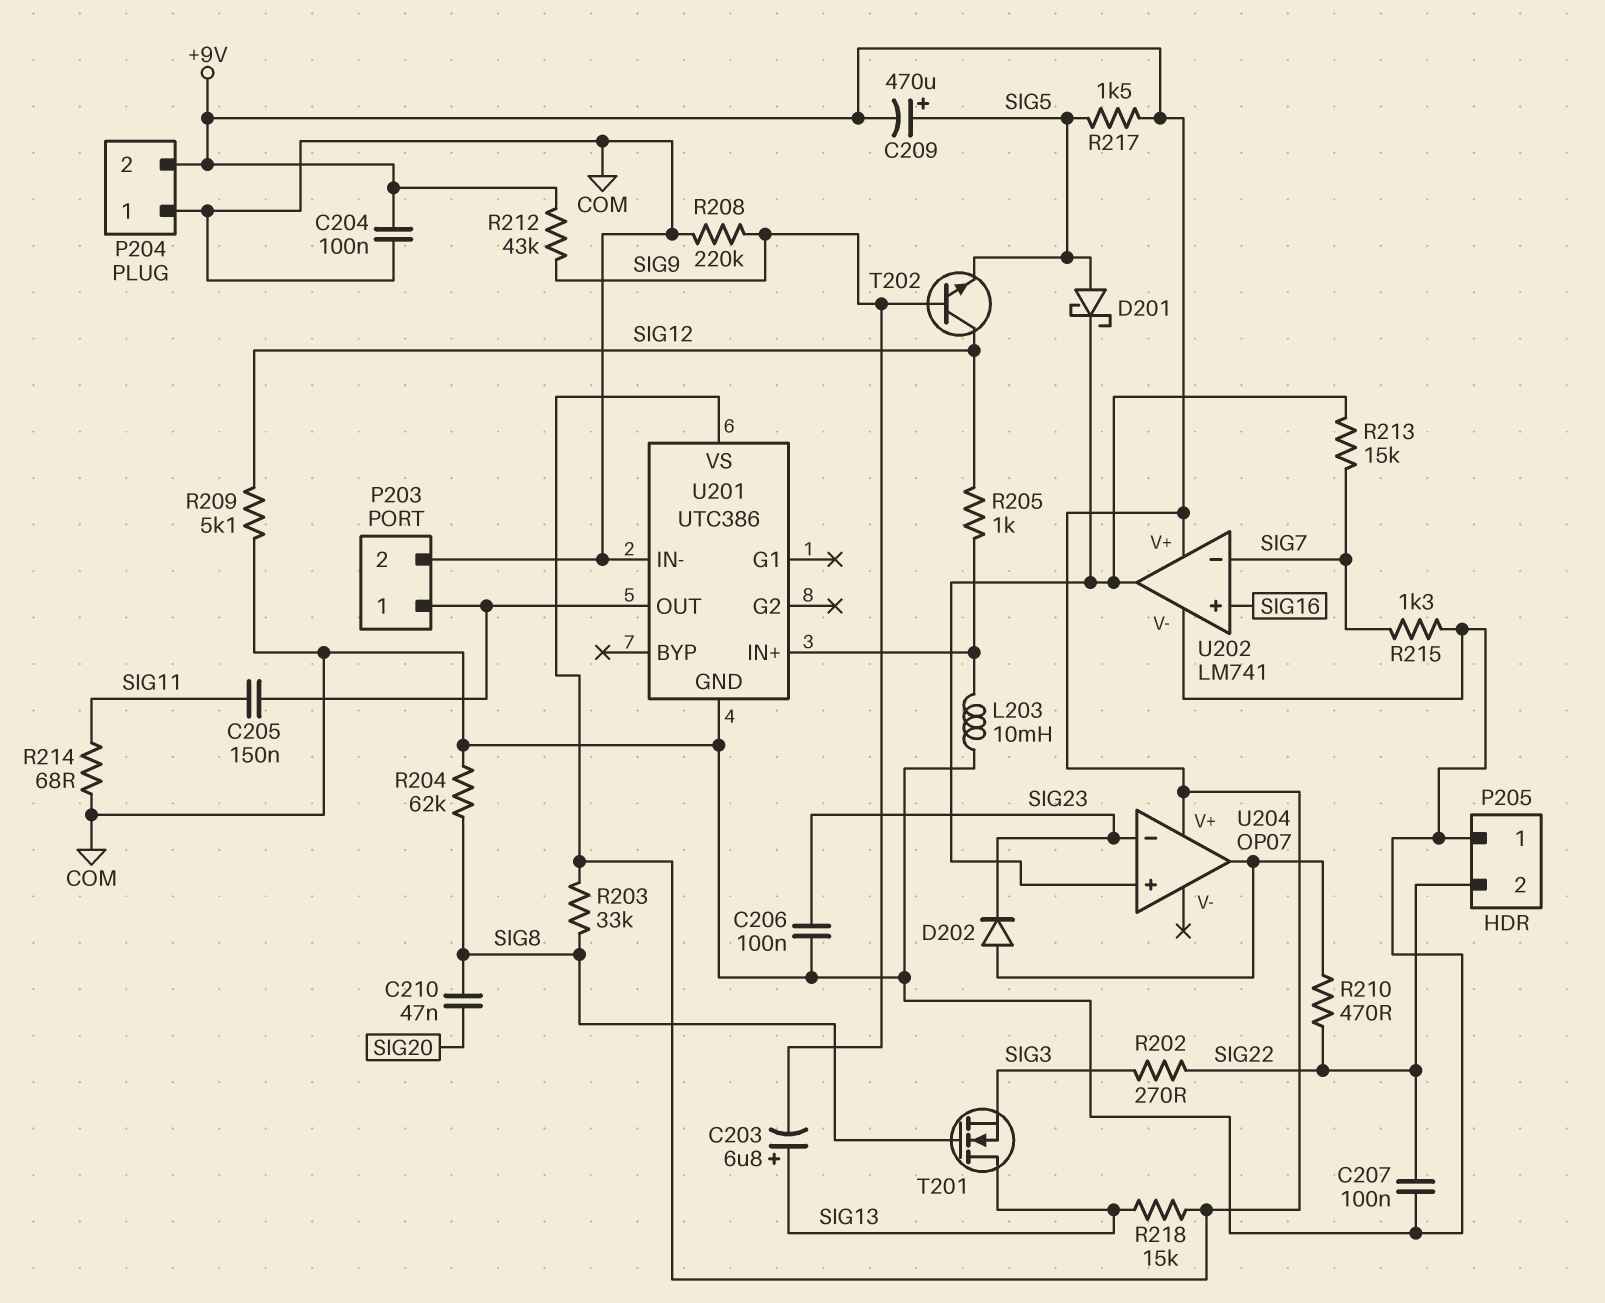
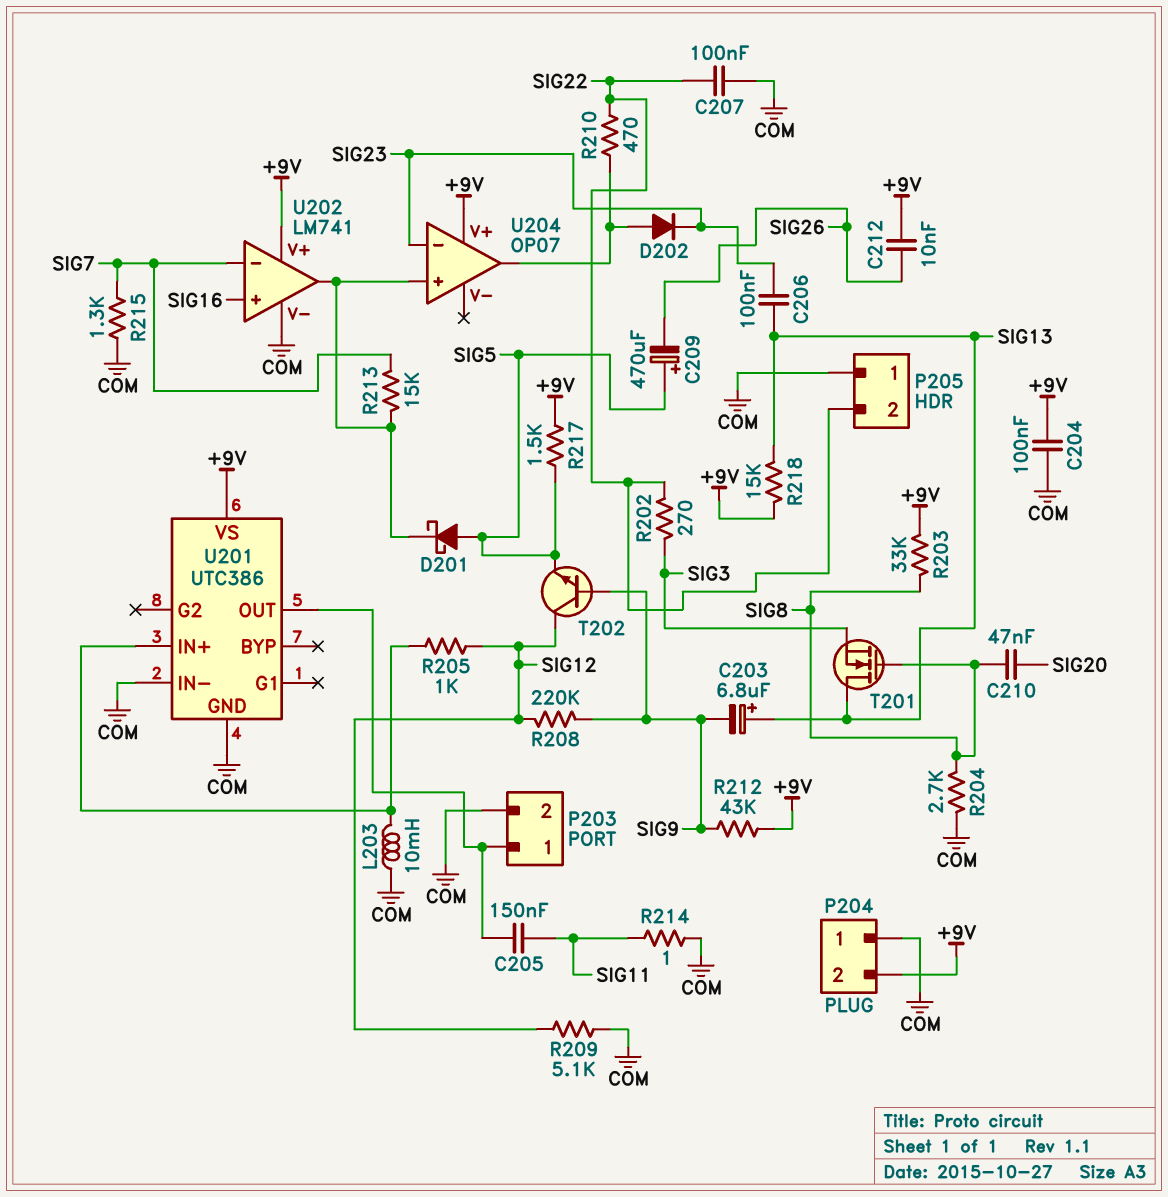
C206: 100nF (COM, SIG23) -> 100nF (SIG13, SIG23)
C209: 470uF (plus SIG5, minus +9V) -> 470uF (plus SIG5, minus SIG26)
C212: none -> 10nF (+9V, SIG26)
R204: 62k (COM, SIG8) -> 2.7k (COM, SIG8)
R208: 220k (COM, SIG9) -> 220k (SIG9, SIG12)
R214: 68 (COM, SIG11) -> 1 (COM, SIG11)

